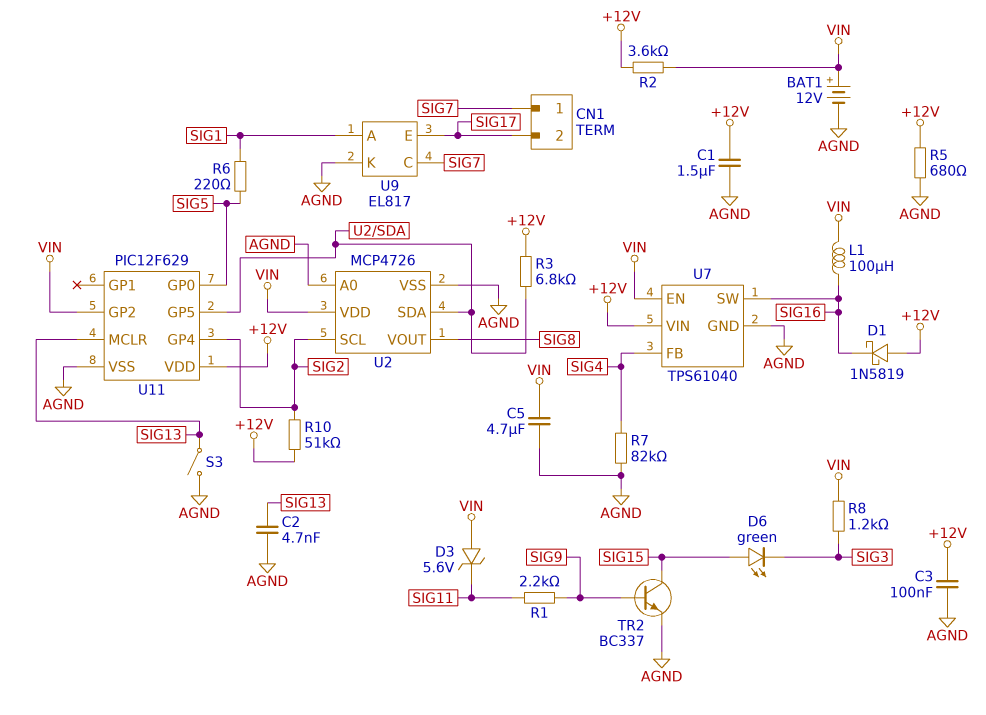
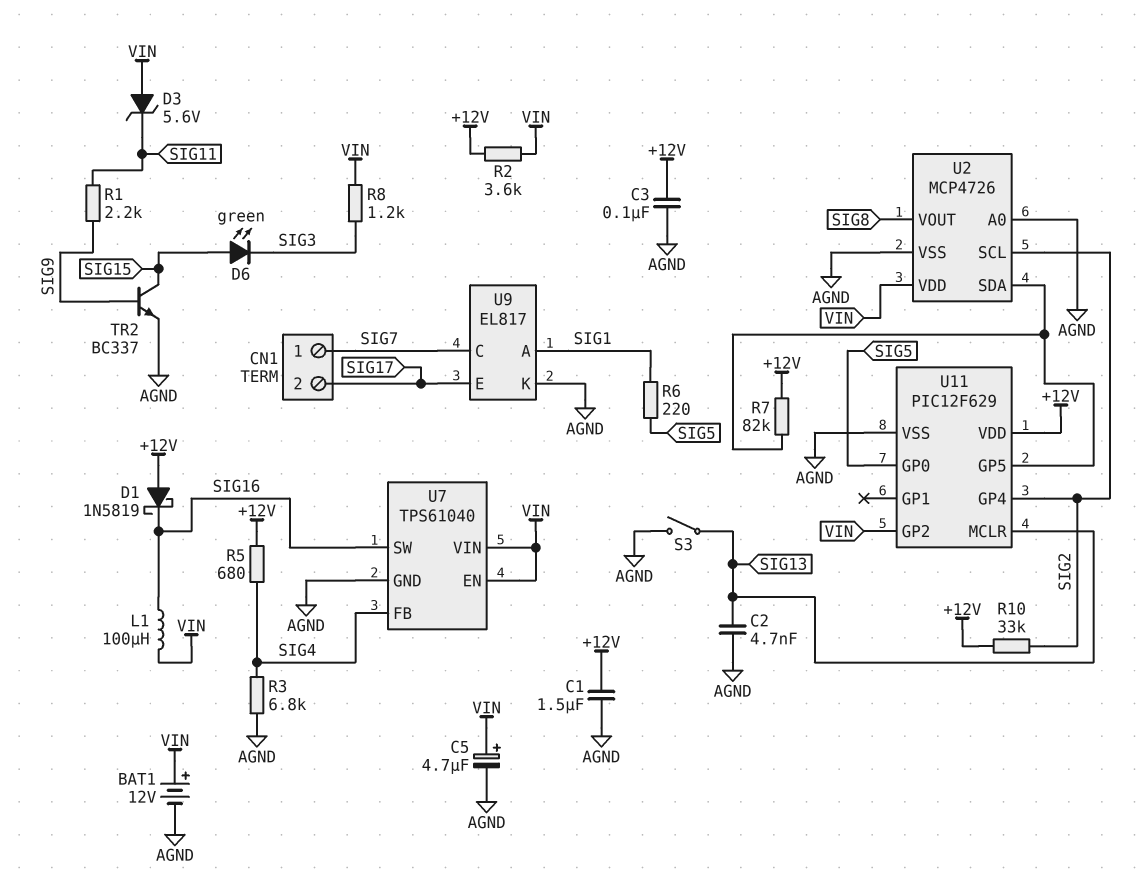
C5: 4.7uF (AGND, VIN) -> 4.7uF (plus VIN, minus AGND)
R3: 6.8k (+12V, U2/SDA) -> 6.8k (AGND, SIG4)
R5: 680 (+12V, AGND) -> 680 (+12V, SIG4)
R7: 82k (AGND, SIG4) -> 82k (+12V, U2/SDA)
R10: 51k (+12V, SIG2) -> 33k (+12V, SIG2)
U7 pin VIN: +12V -> VIN

